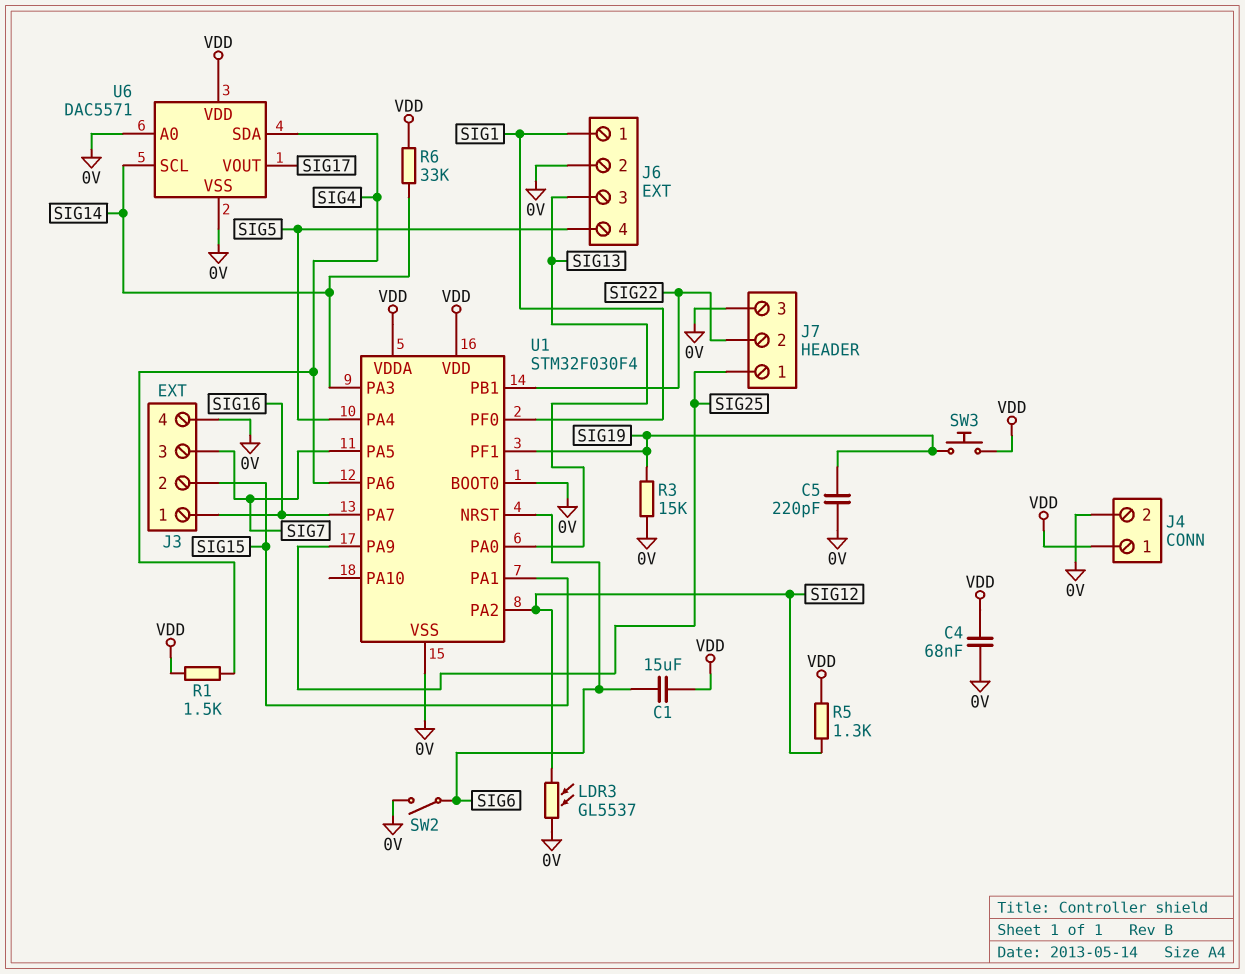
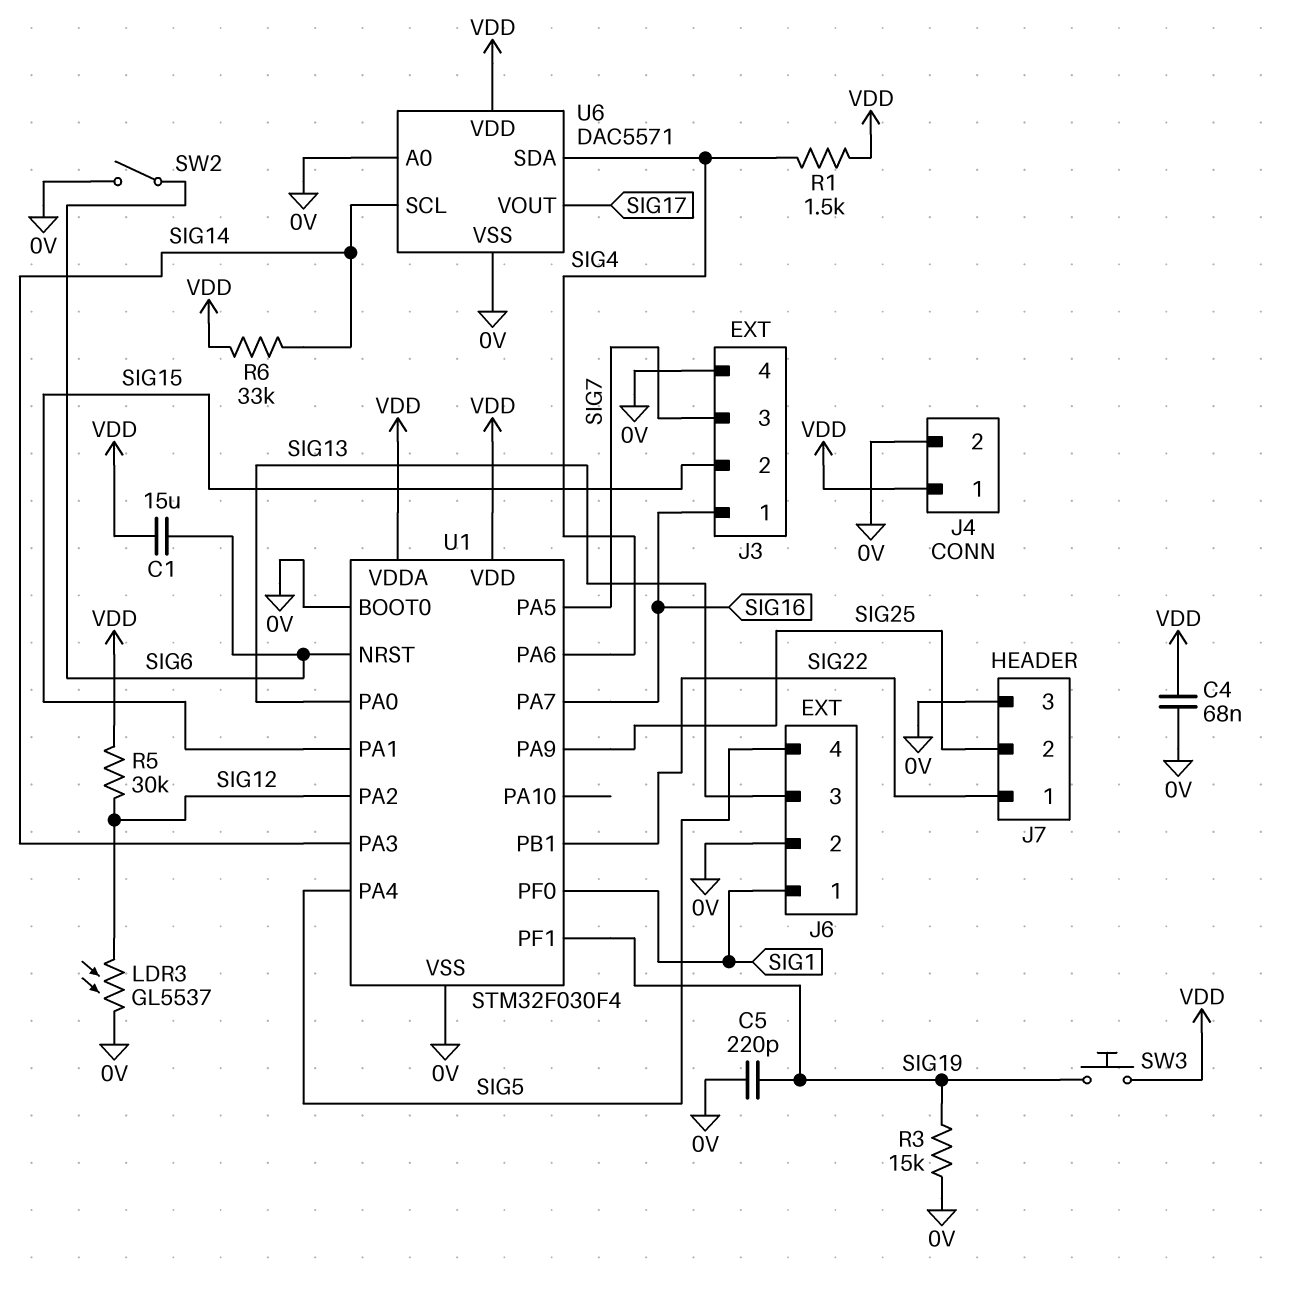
J7 pin 1: SIG25 -> SIG22
J7 pin 2: SIG22 -> SIG25
R5: 1.3k (SIG12, VDD) -> 30k (SIG12, VDD)

